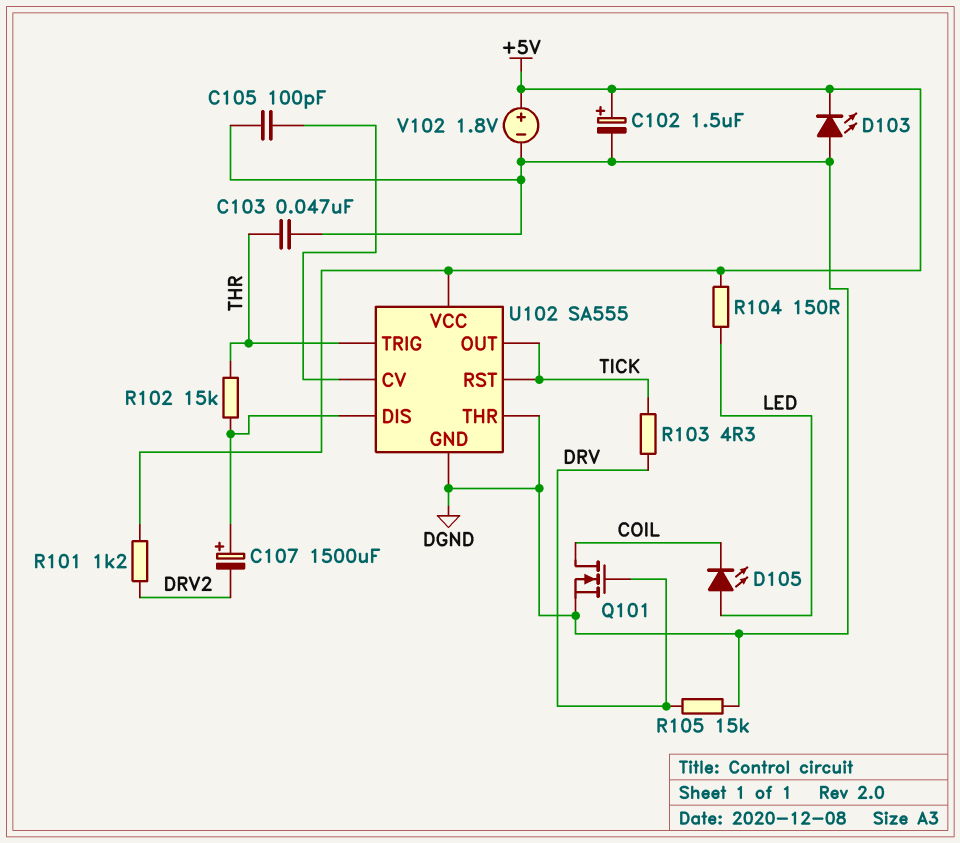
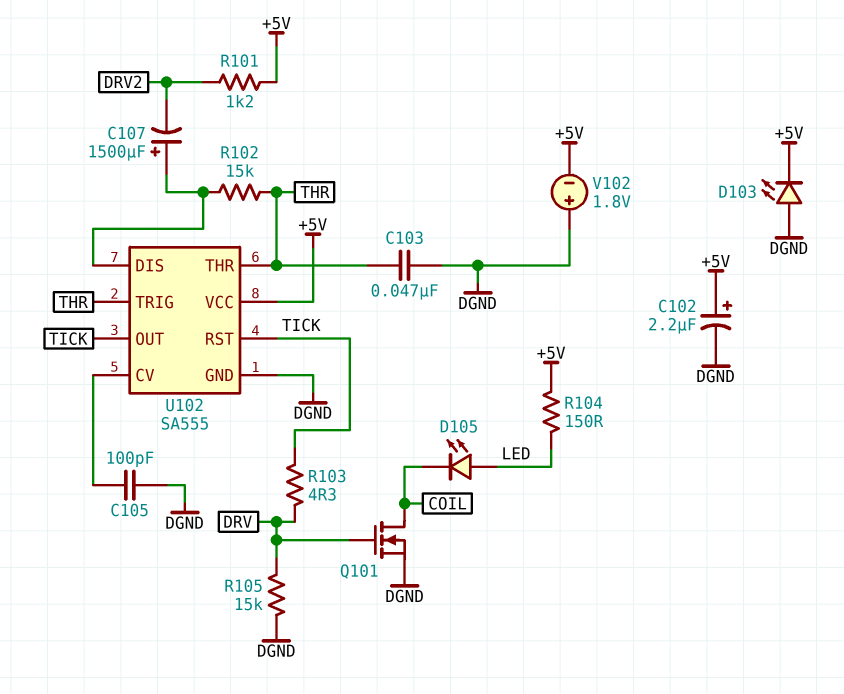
C102: 1.5uF (plus +5V, minus DGND) -> 2.2uF (plus +5V, minus DGND)
U102 pin THR: DGND -> THR
V102: 1.8V (plus +5V, minus DGND) -> 1.8V (plus DGND, minus +5V)

